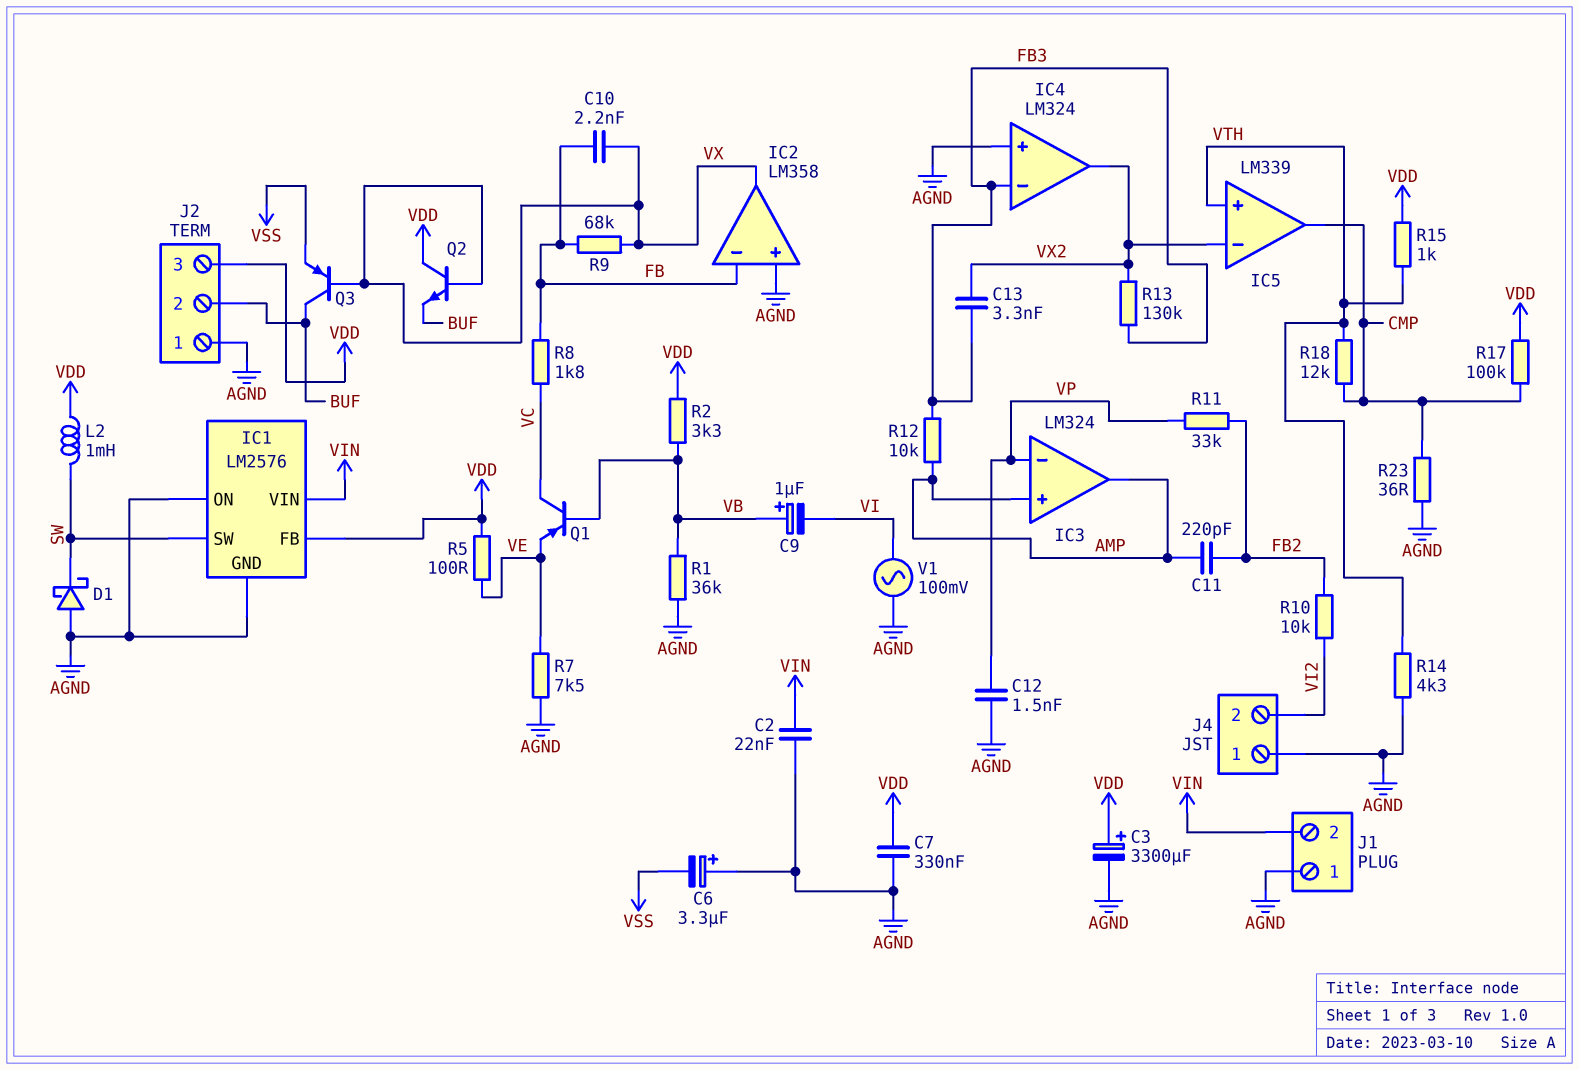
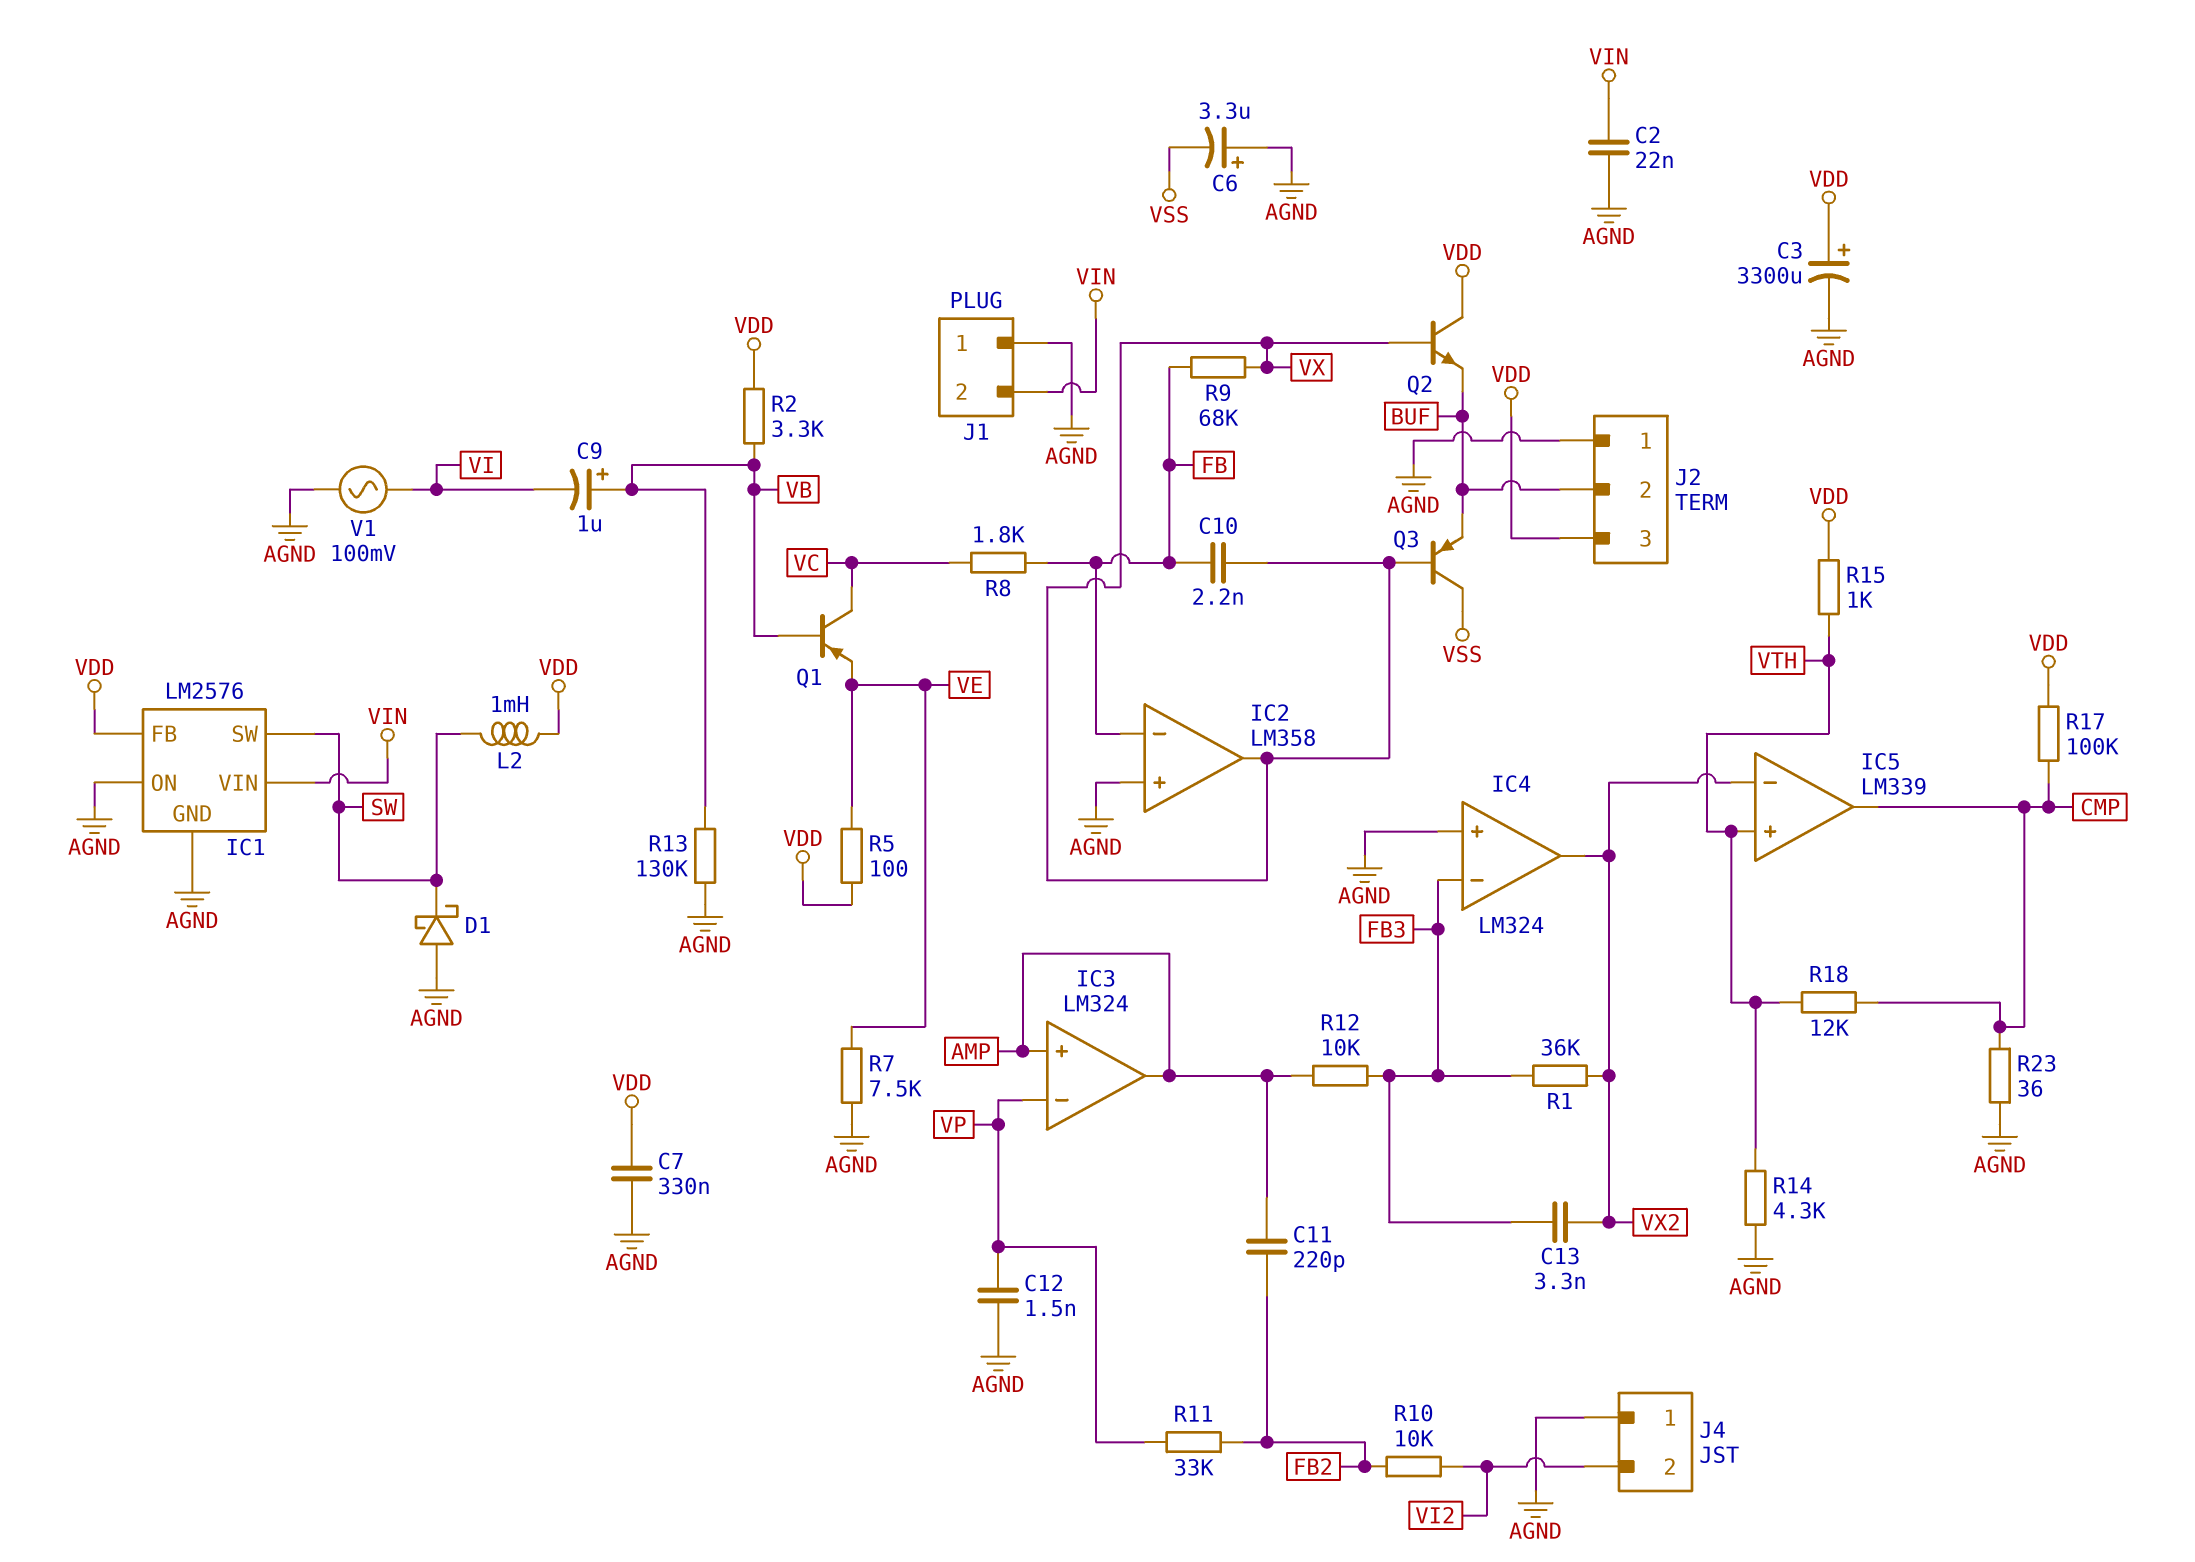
Q3: PNP (B VX, C BUF, E VSS) -> PNP (B VX, C VSS, E BUF)
R1: 36k (AGND, VB) -> 36k (FB3, VX2)
R13: 130k (FB3, VX2) -> 130k (AGND, VB)

